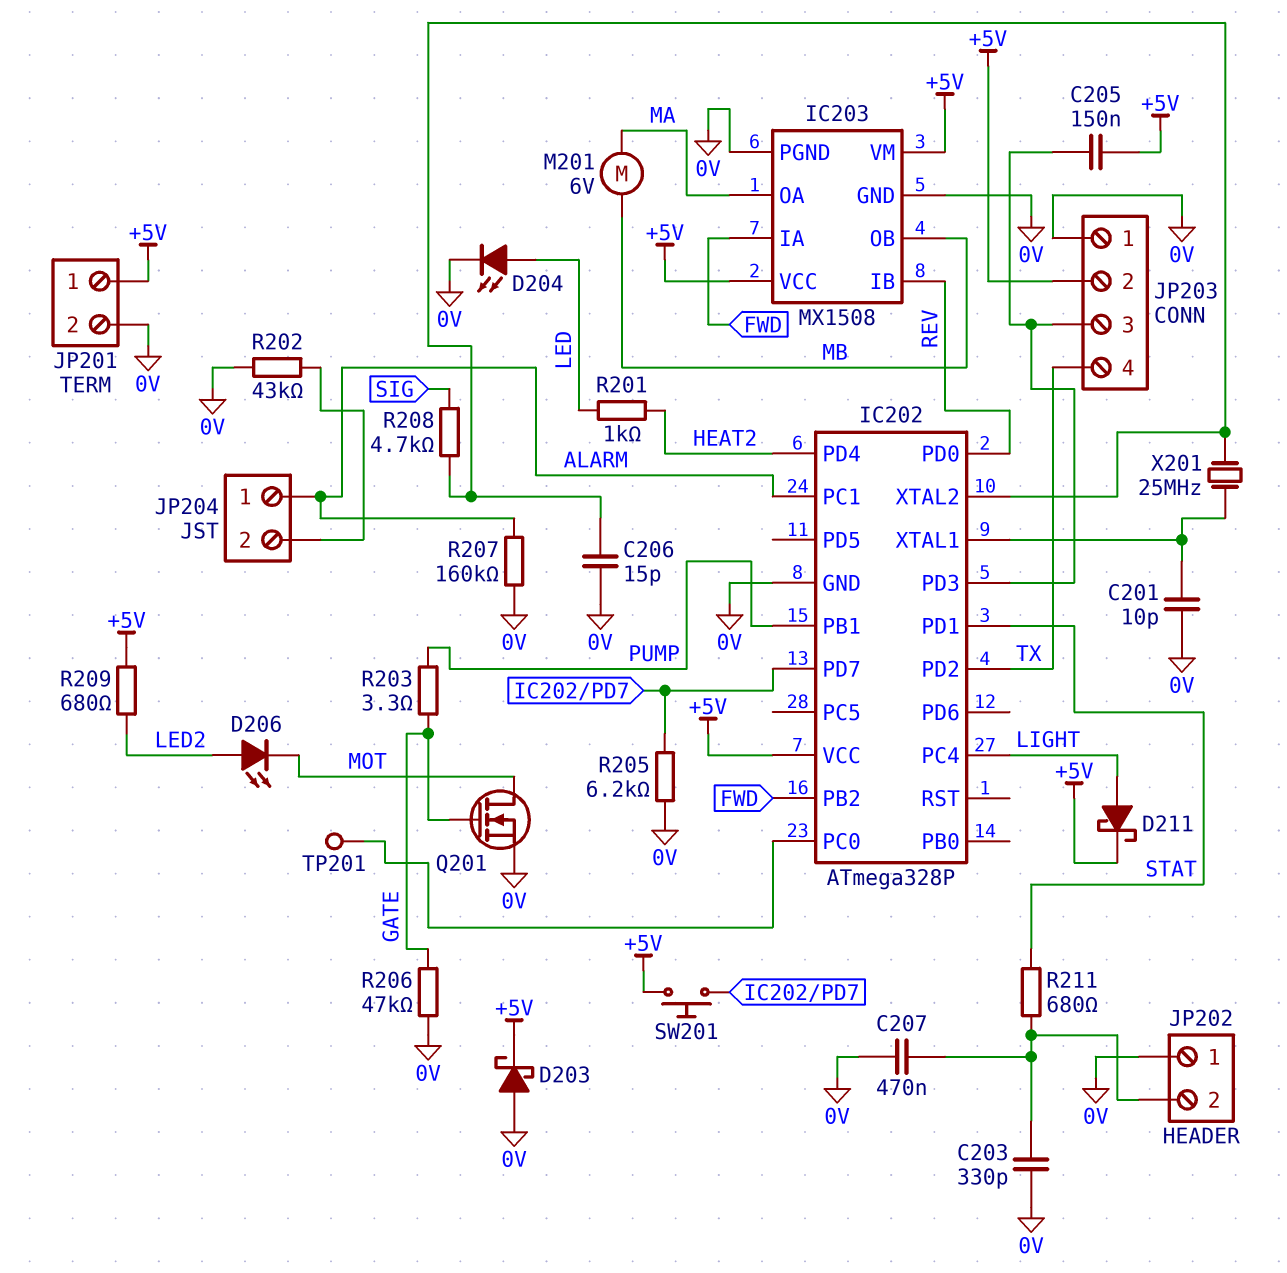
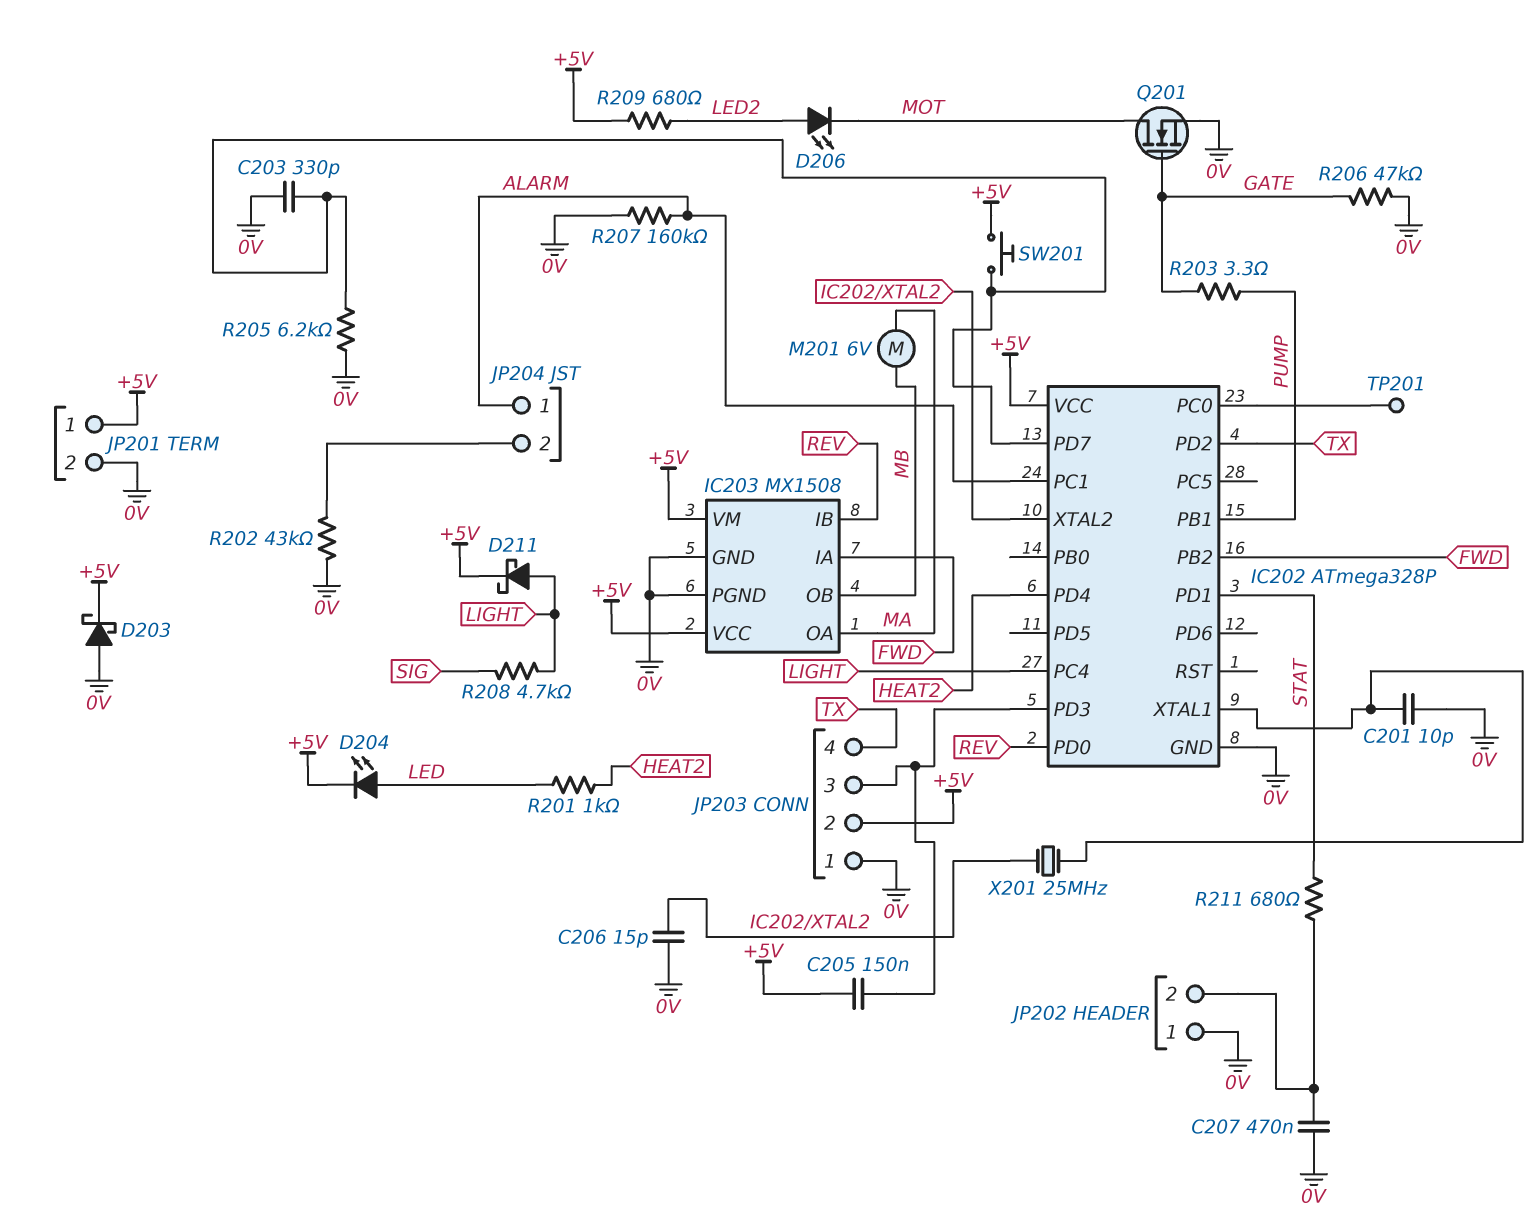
C203: 330pF (0V, JP202/2) -> 330pF (0V, IC202/PD7)
D204: LED (A LED, K 0V) -> LED (A LED, K +5V)
R208: 4.7k (IC202/XTAL2, SIG) -> 4.7k (LIGHT, SIG)

